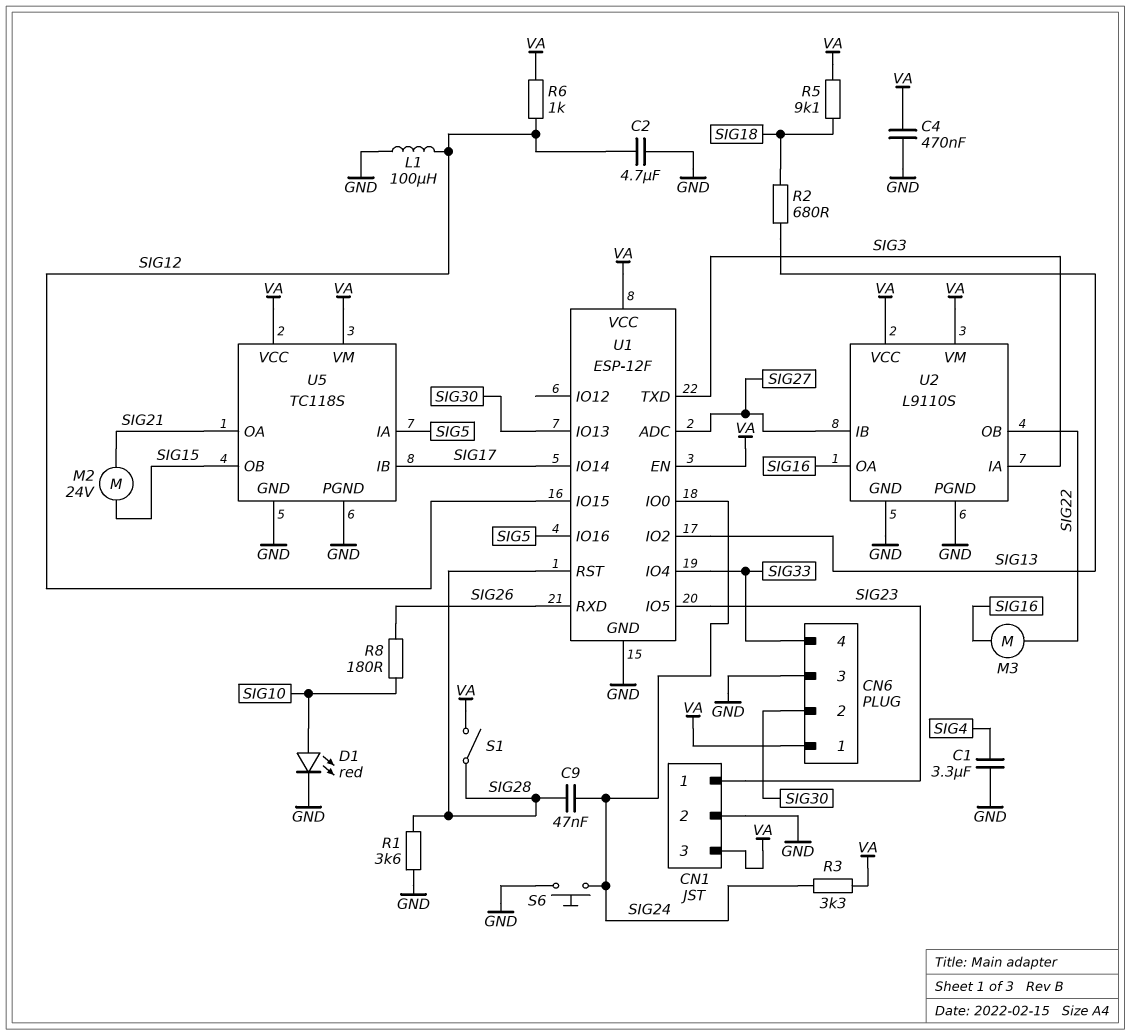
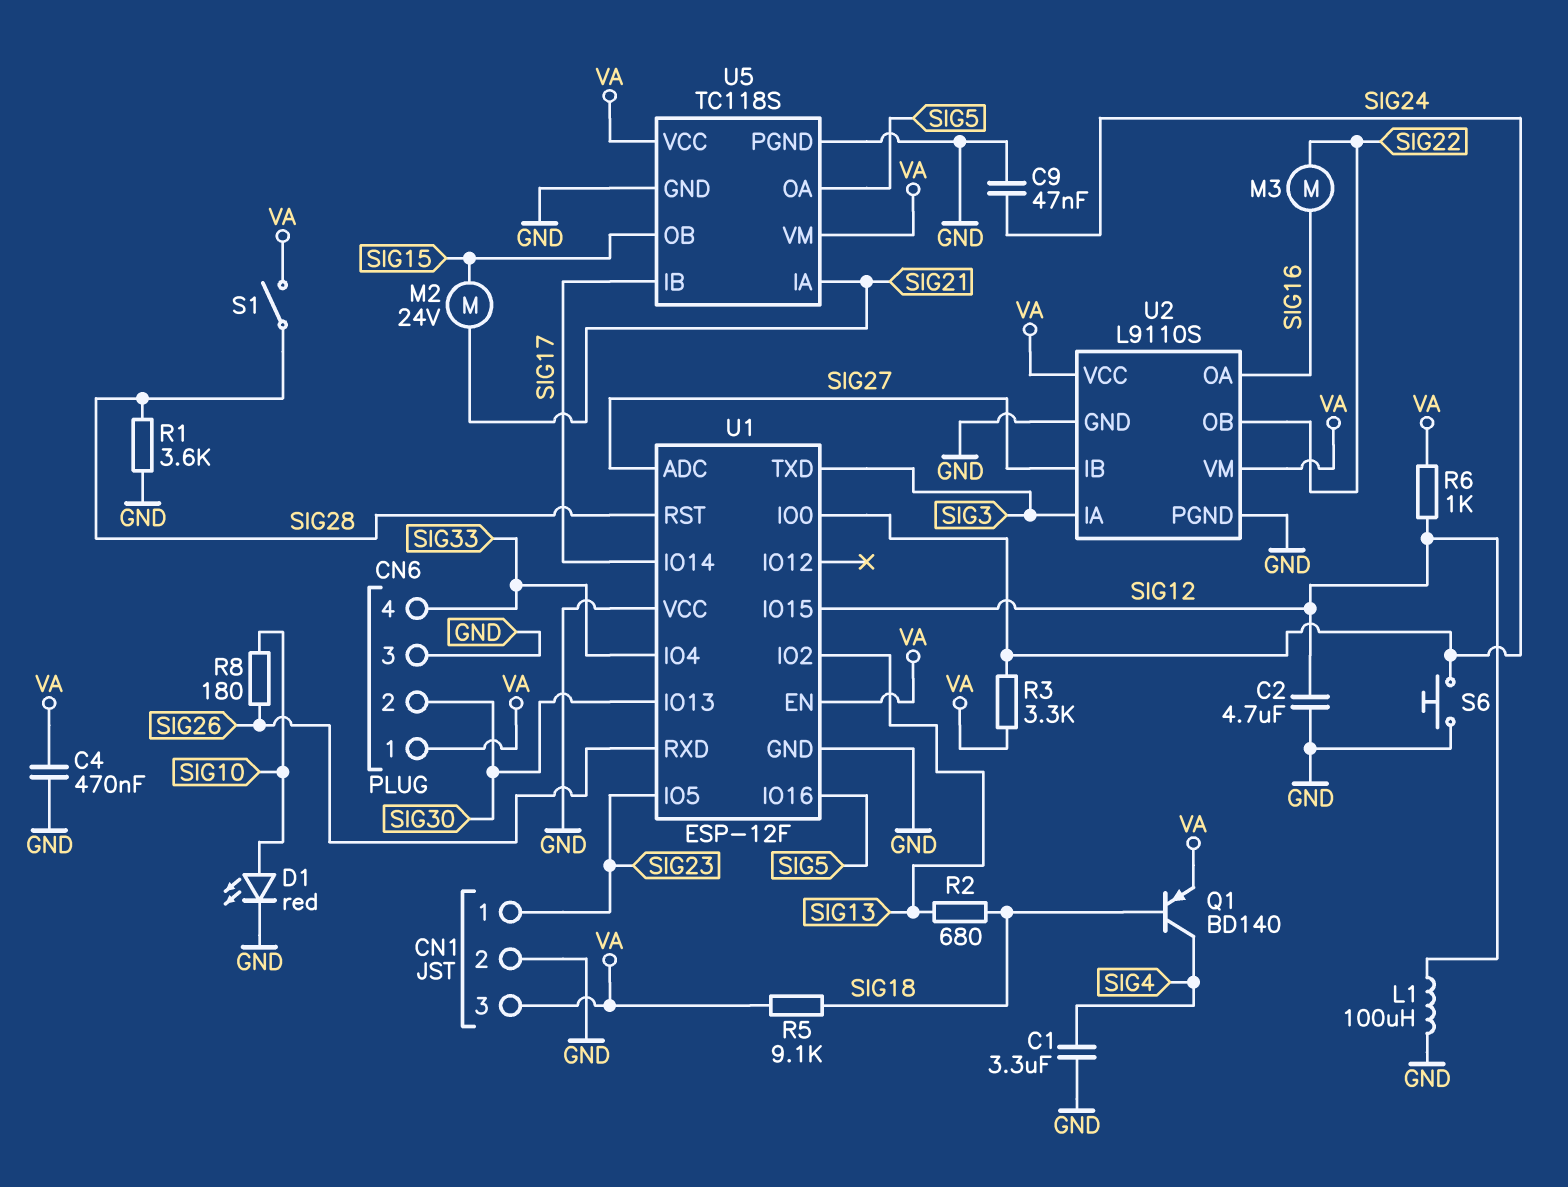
C9: 47nF (SIG24, SIG28) -> 47nF (GND, SIG24)
Q1: none -> PNP BD140 (B SIG18, C SIG4, E VA)
U1 pin VCC: VA -> GND
U5 pin IA: SIG5 -> SIG21
U5 pin OA: SIG21 -> SIG5

